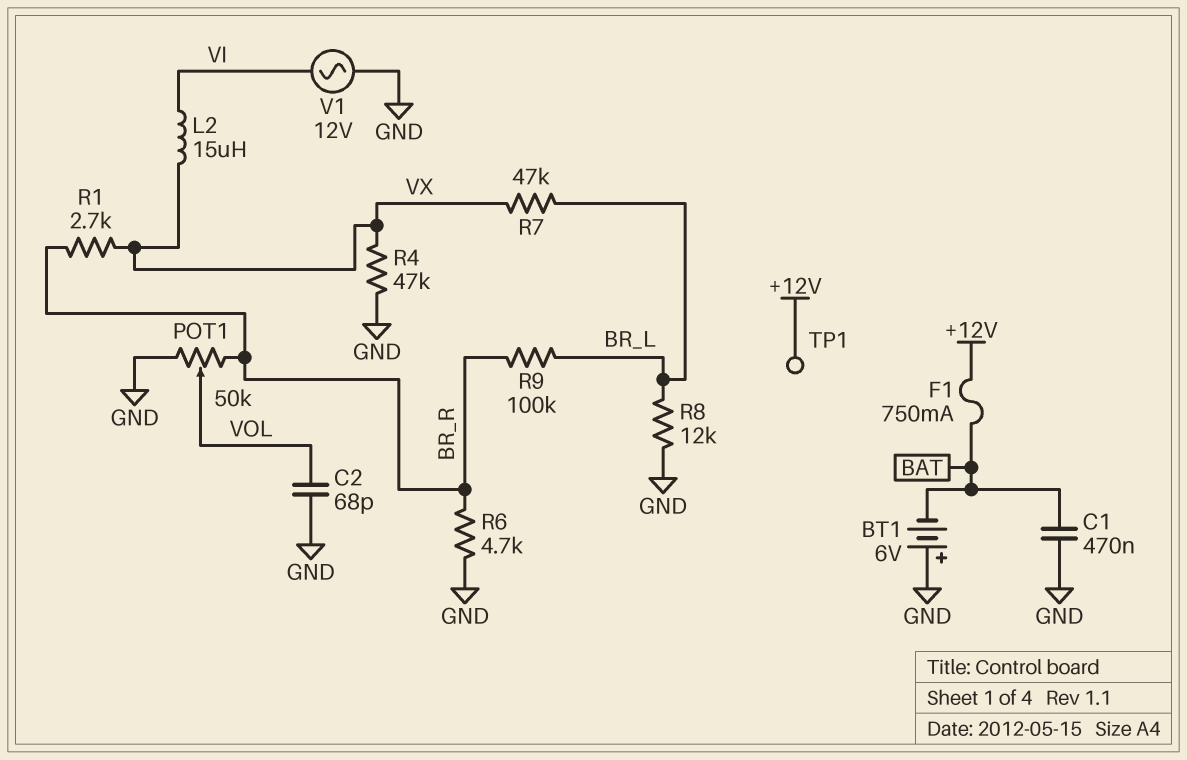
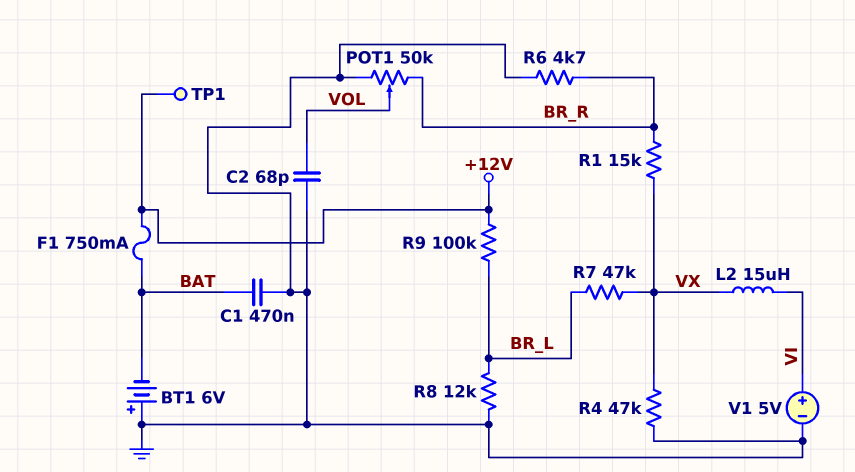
R1: 2.7k (BR_R, VX) -> 15k (BR_R, VX)
R9: 100k (BR_L, BR_R) -> 100k (+12V, BR_L)
V1: AC 12V (GND, VI) -> 5V (plus VI, minus GND)

